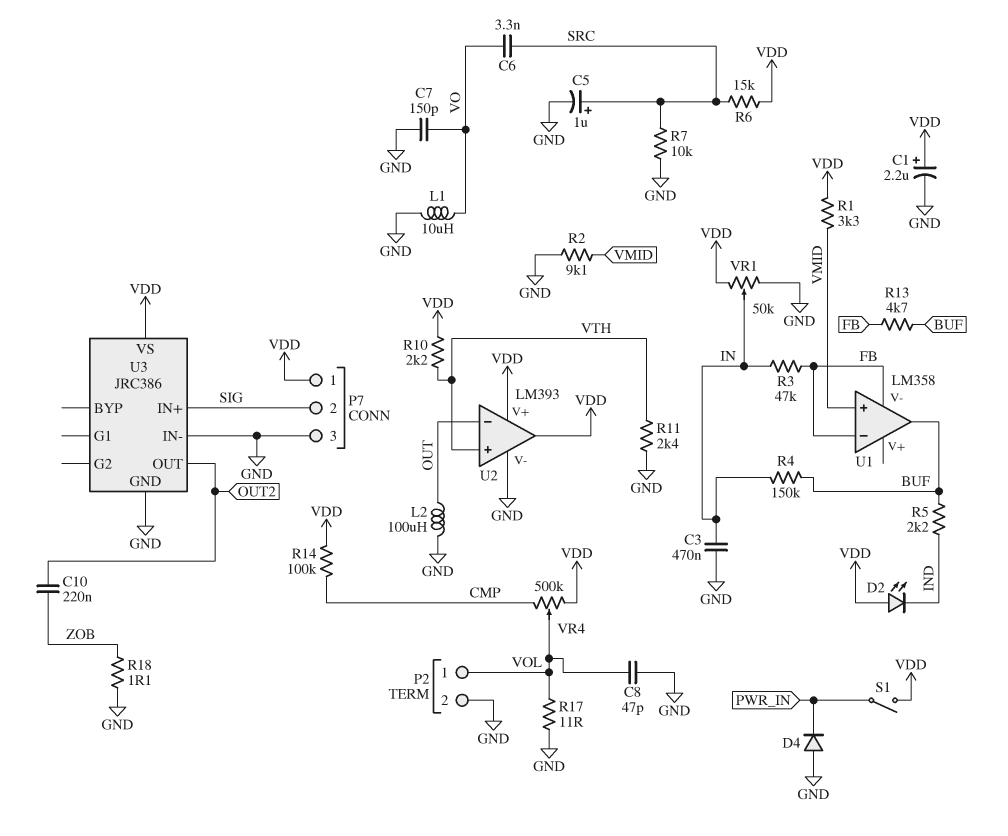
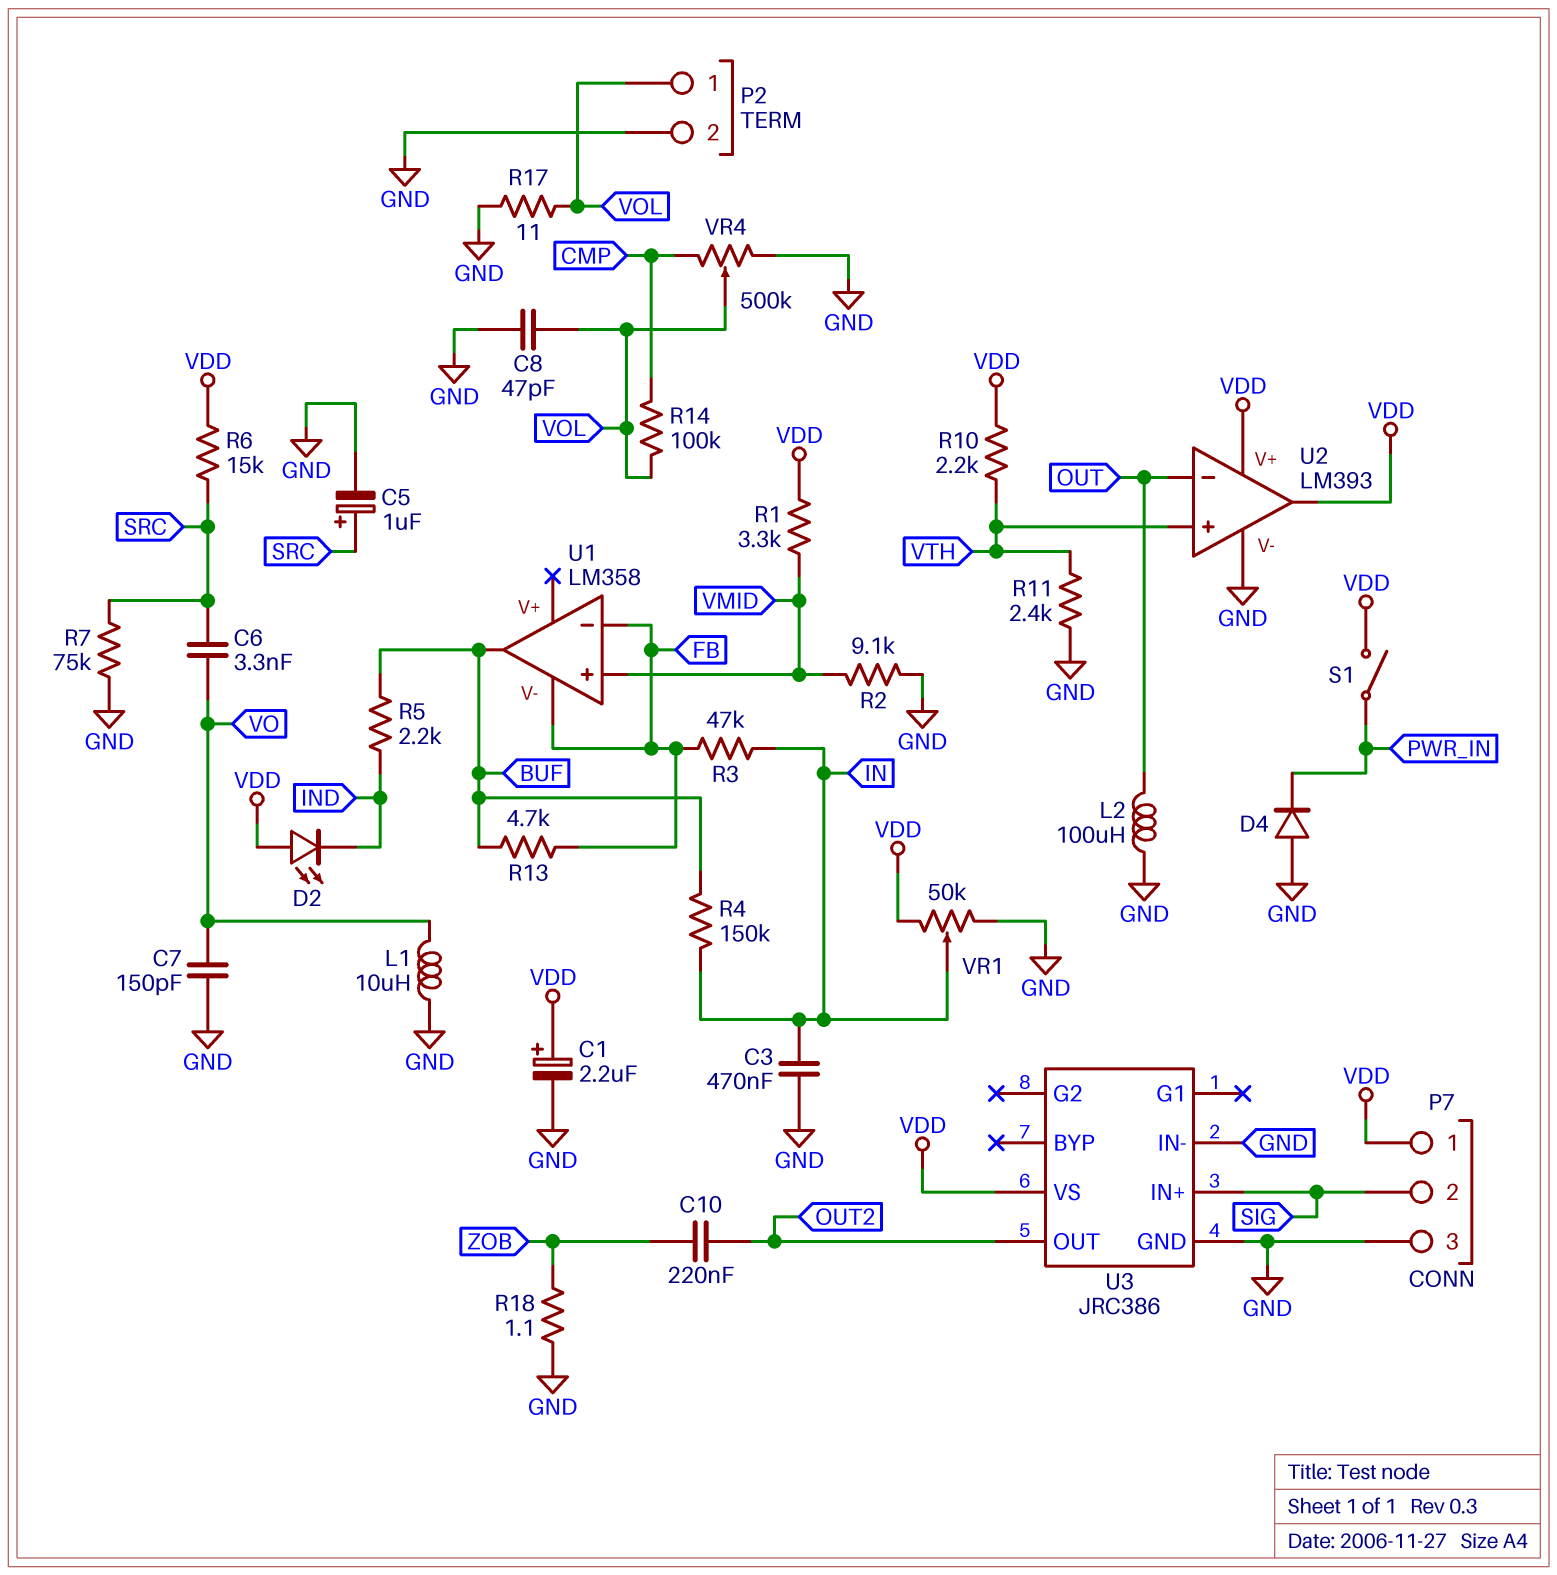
R7: 10k (GND, SRC) -> 75k (GND, SRC)
R14: 100k (CMP, VDD) -> 100k (CMP, VOL)
VR4: 500k (CMP, VDD, wiper VOL) -> 500k (CMP, GND, wiper VOL)

